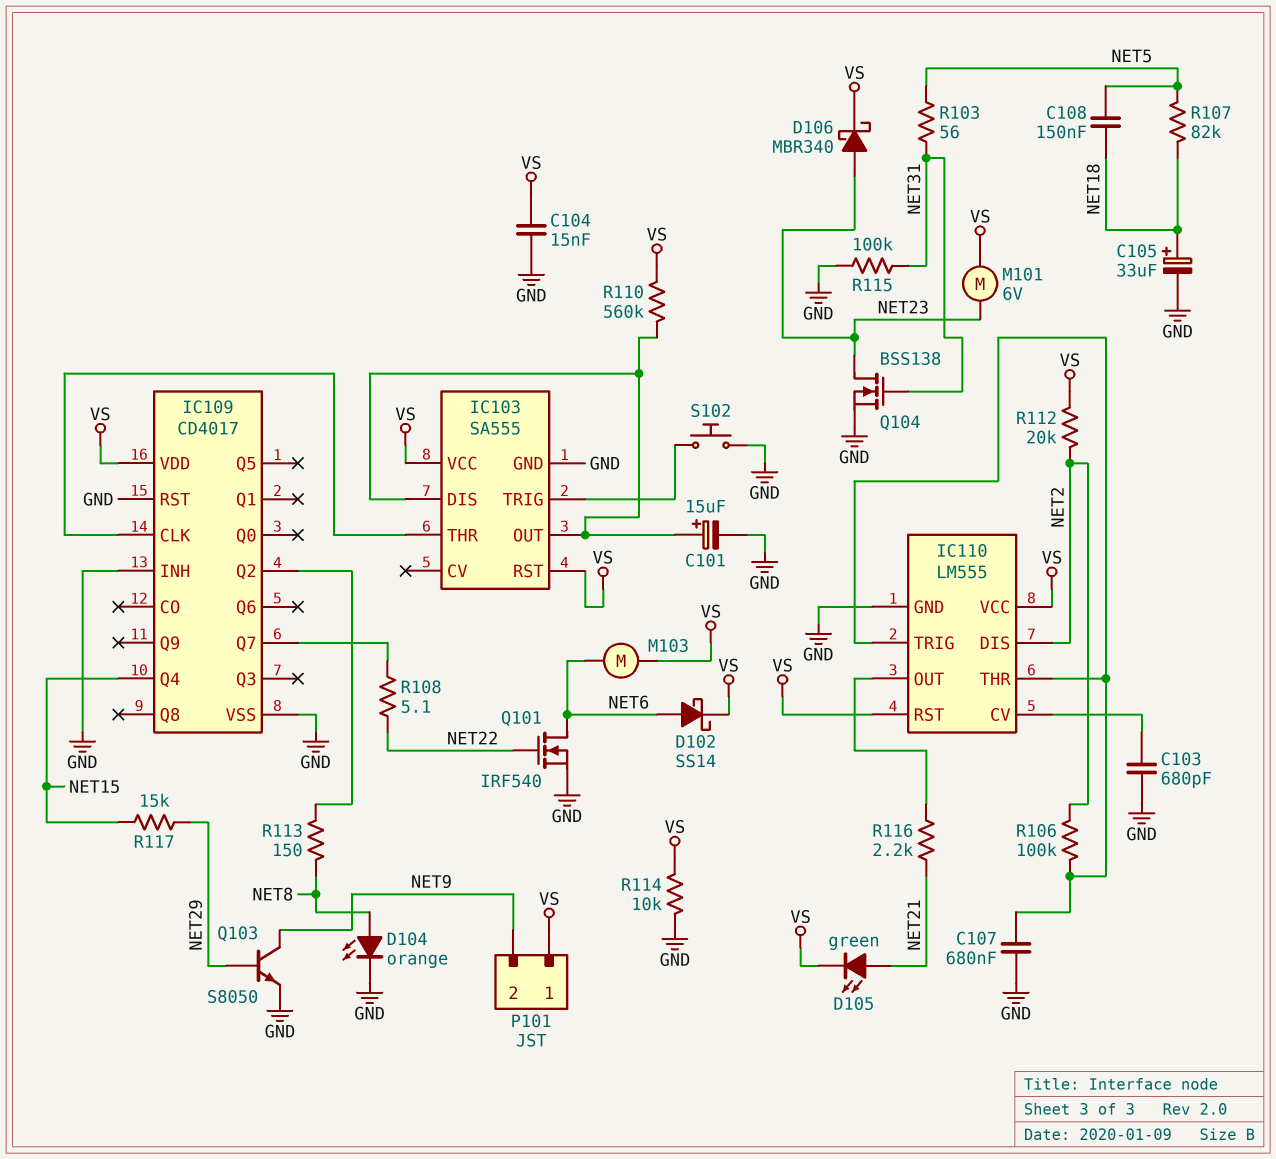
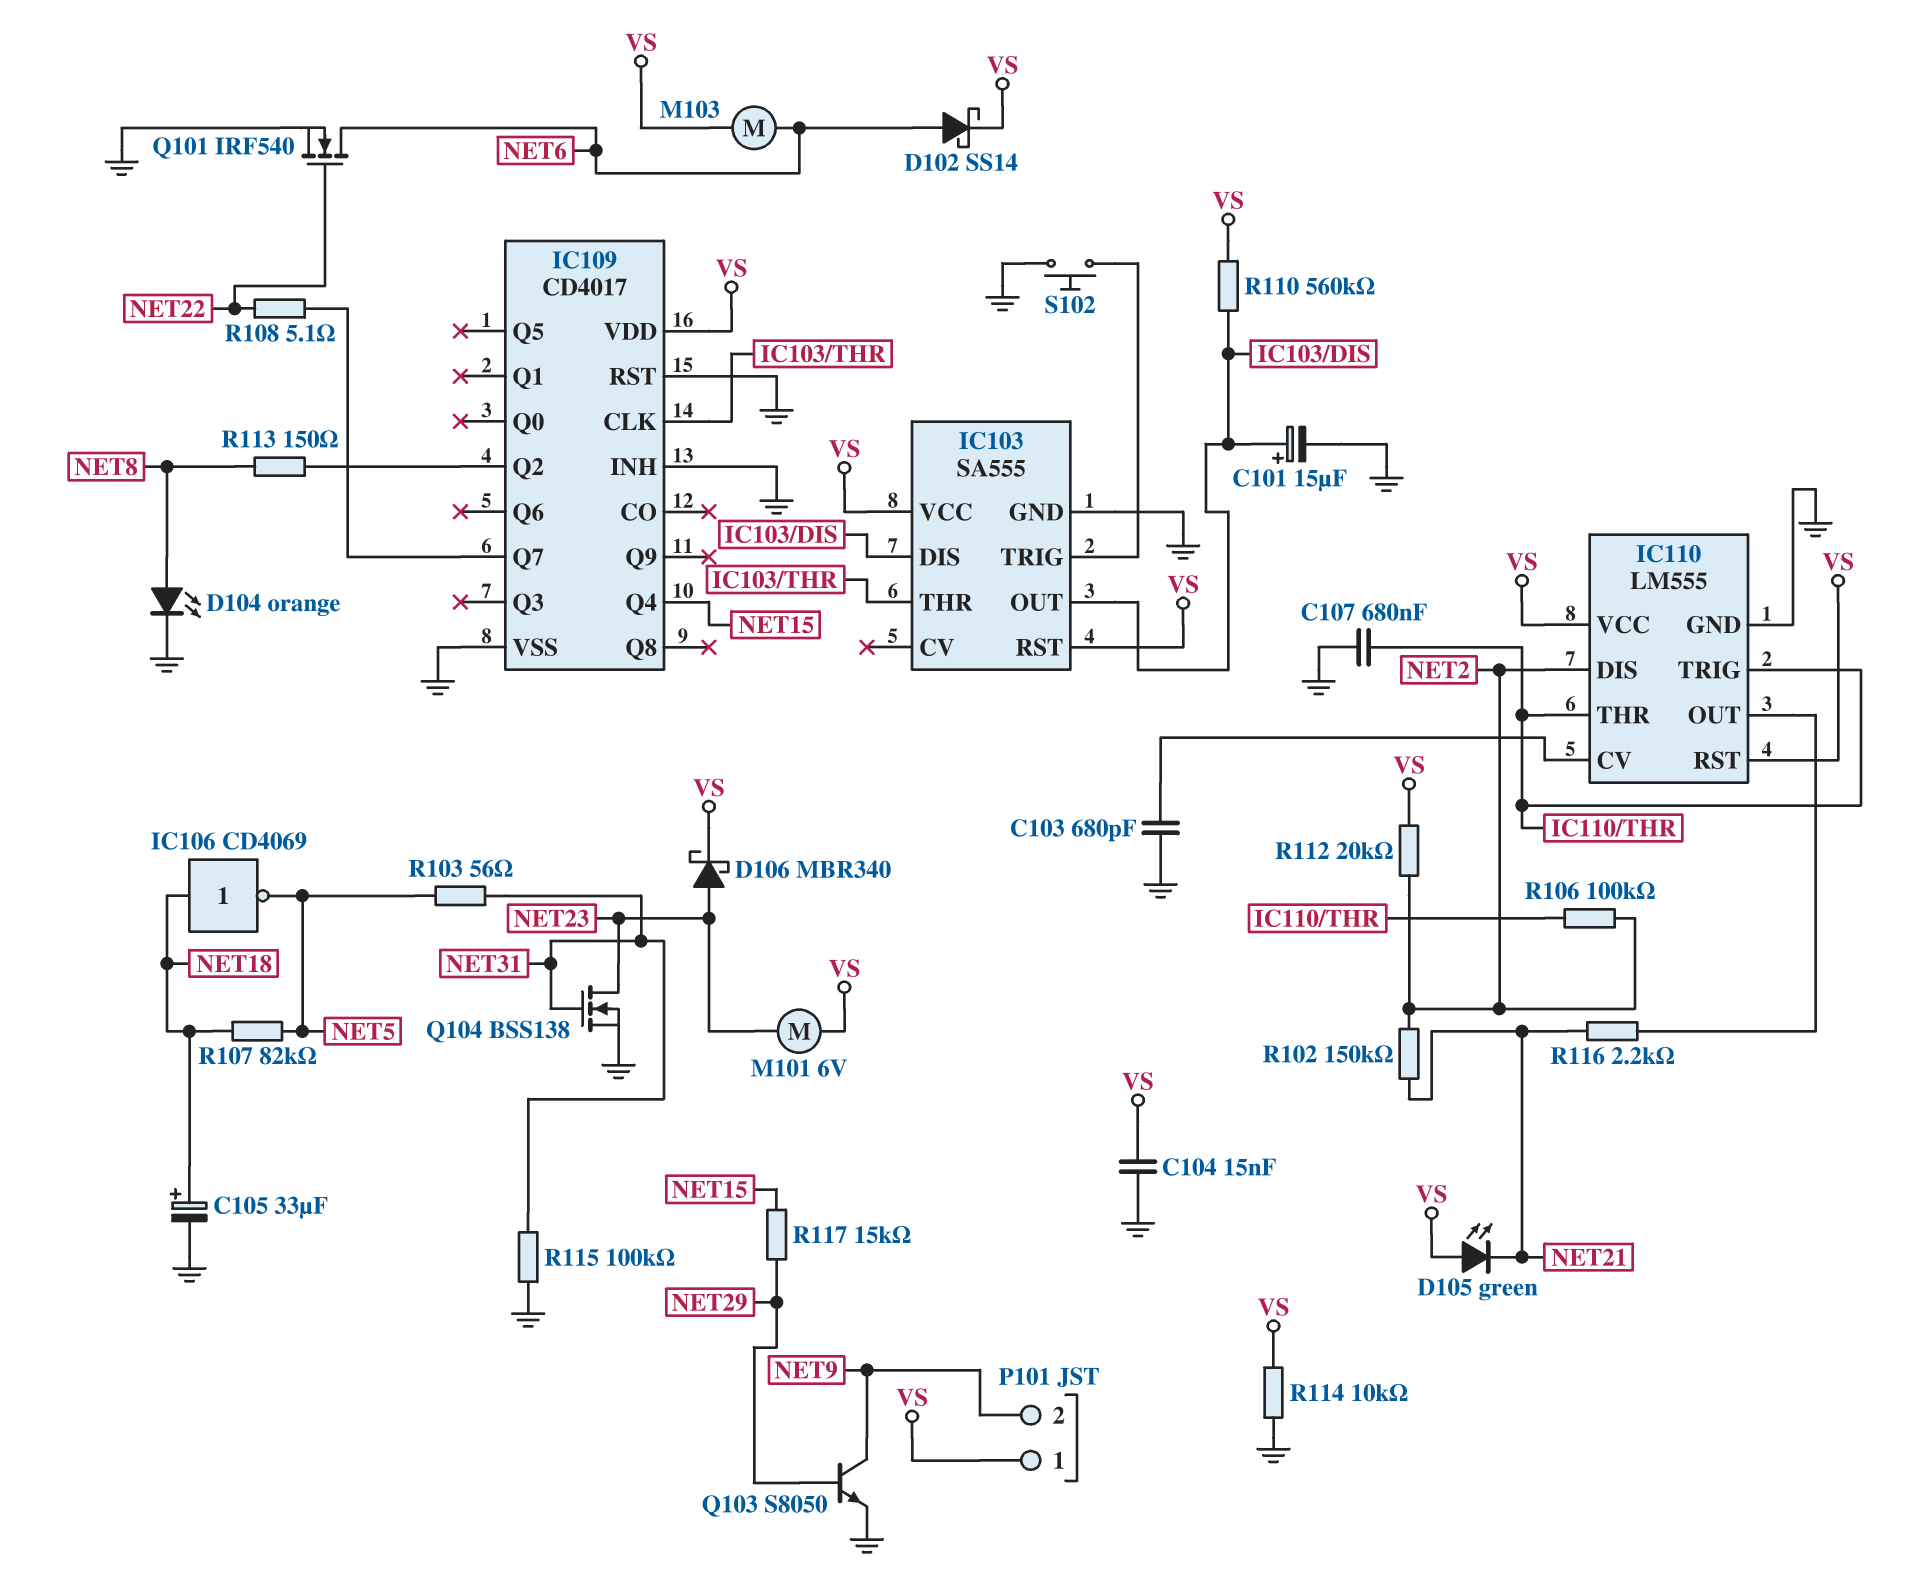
C108: 150nF (NET5, NET18) -> none
D105: LED green (A NET21, K VS) -> LED green (A VS, K NET21)
IC106: none -> NOT CD4069 (in NET18, out NET5)
R102: none -> 150k (NET2, NET21)

